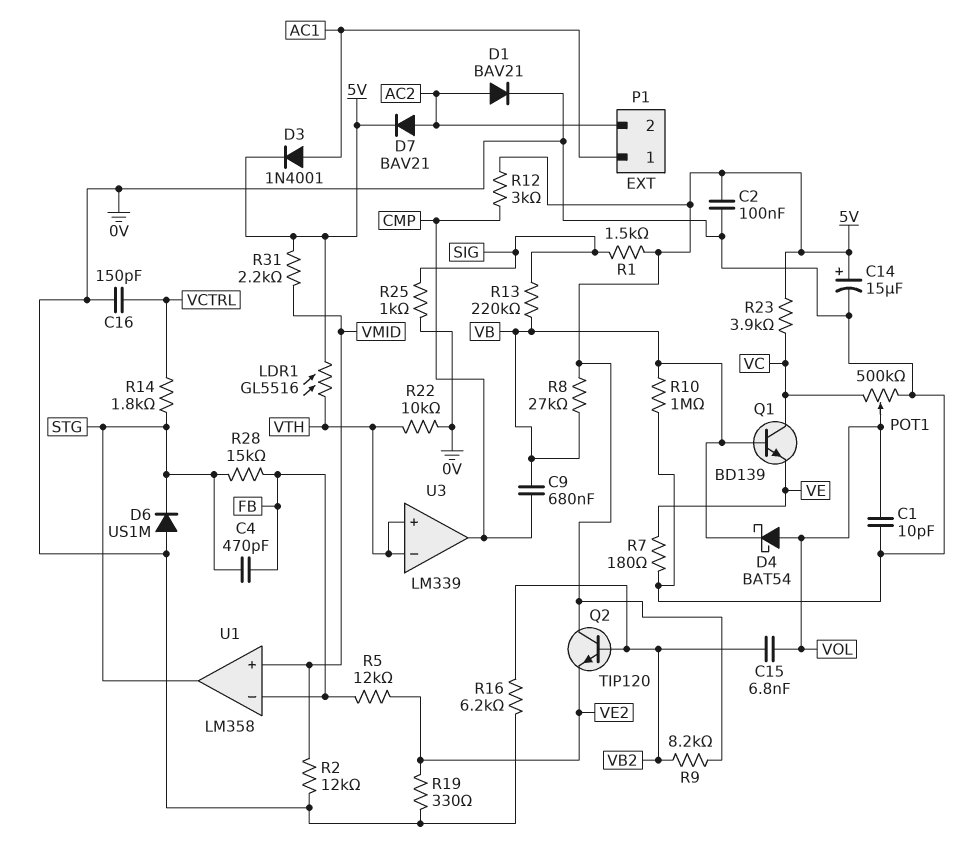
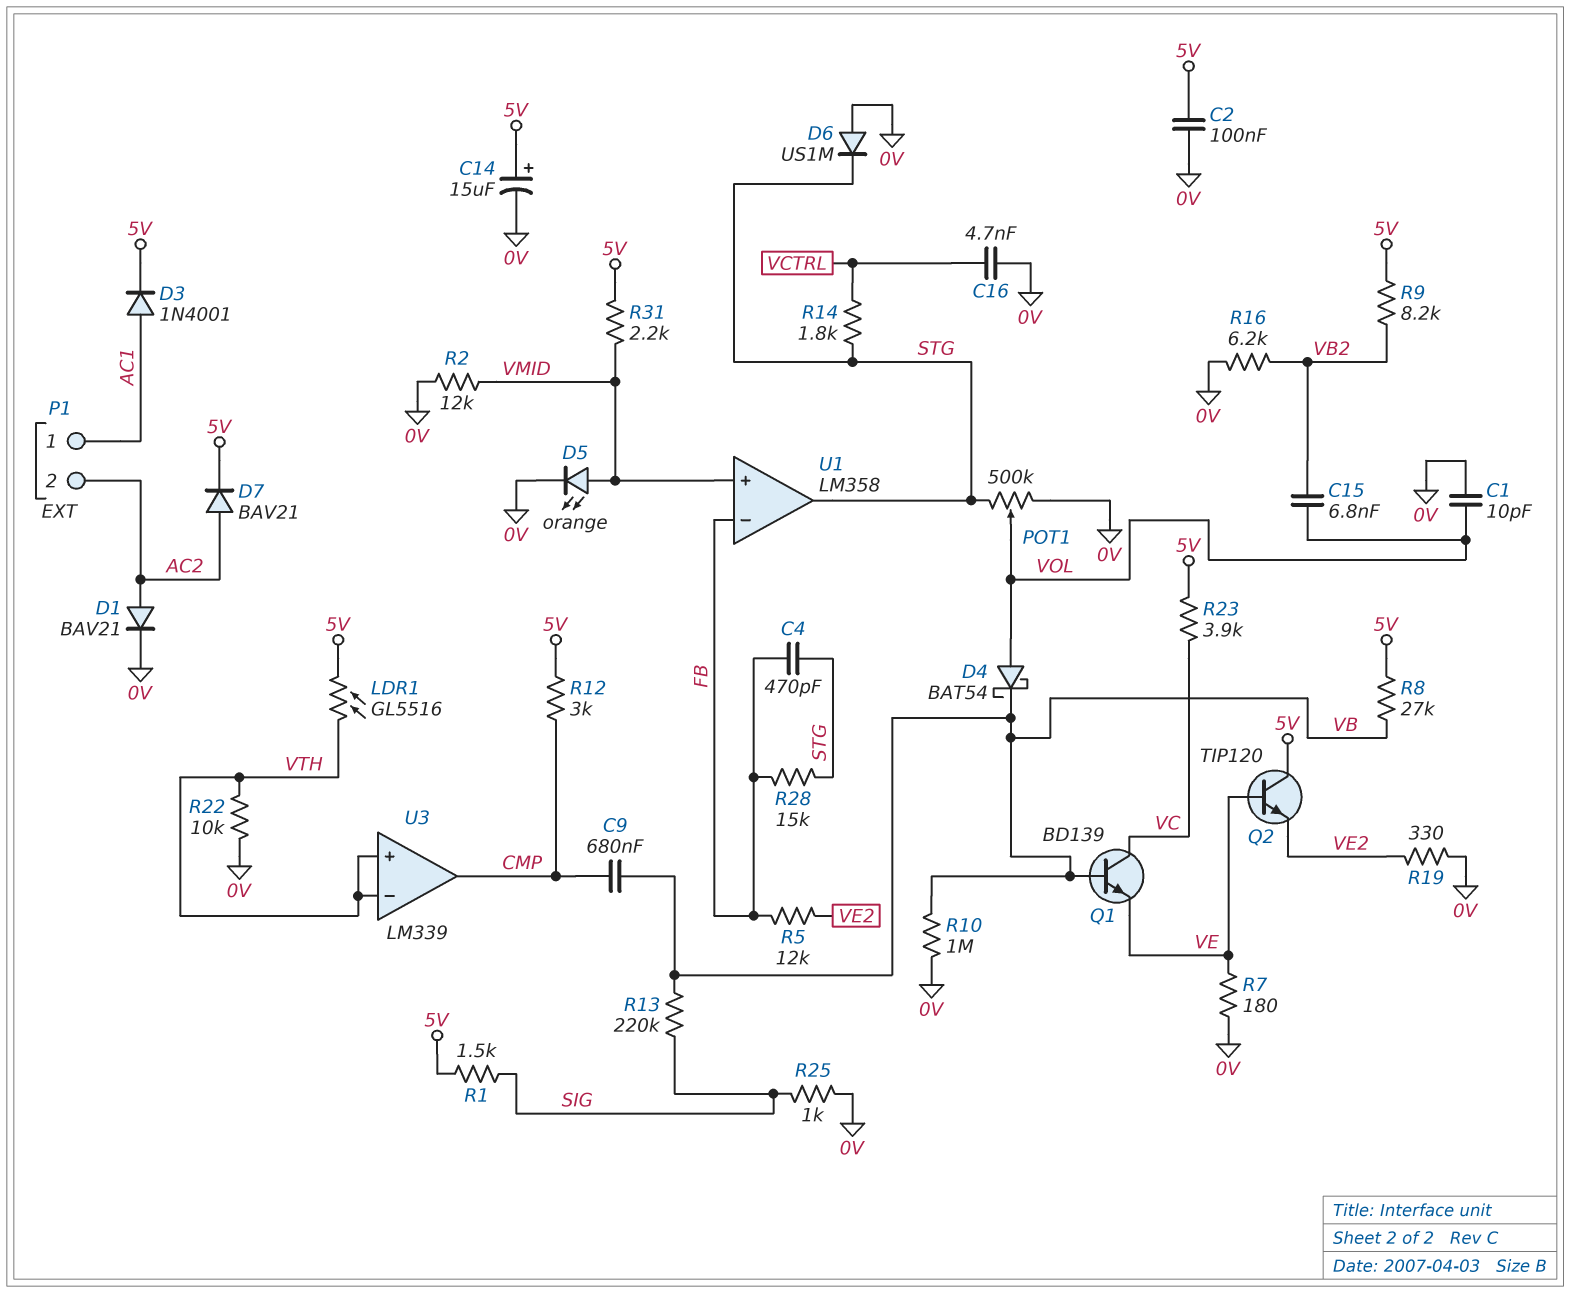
C16: 150pF (0V, VCTRL) -> 4.7nF (0V, VCTRL)
D5: none -> LED orange (A VMID, K 0V)
POT1: 500k (0V, VC, wiper VOL) -> 500k (0V, STG, wiper VOL)
Q2: NPN TIP120 (B VB2, C 5V, E VE2) -> NPN TIP120 (B VE, C 5V, E VE2)

